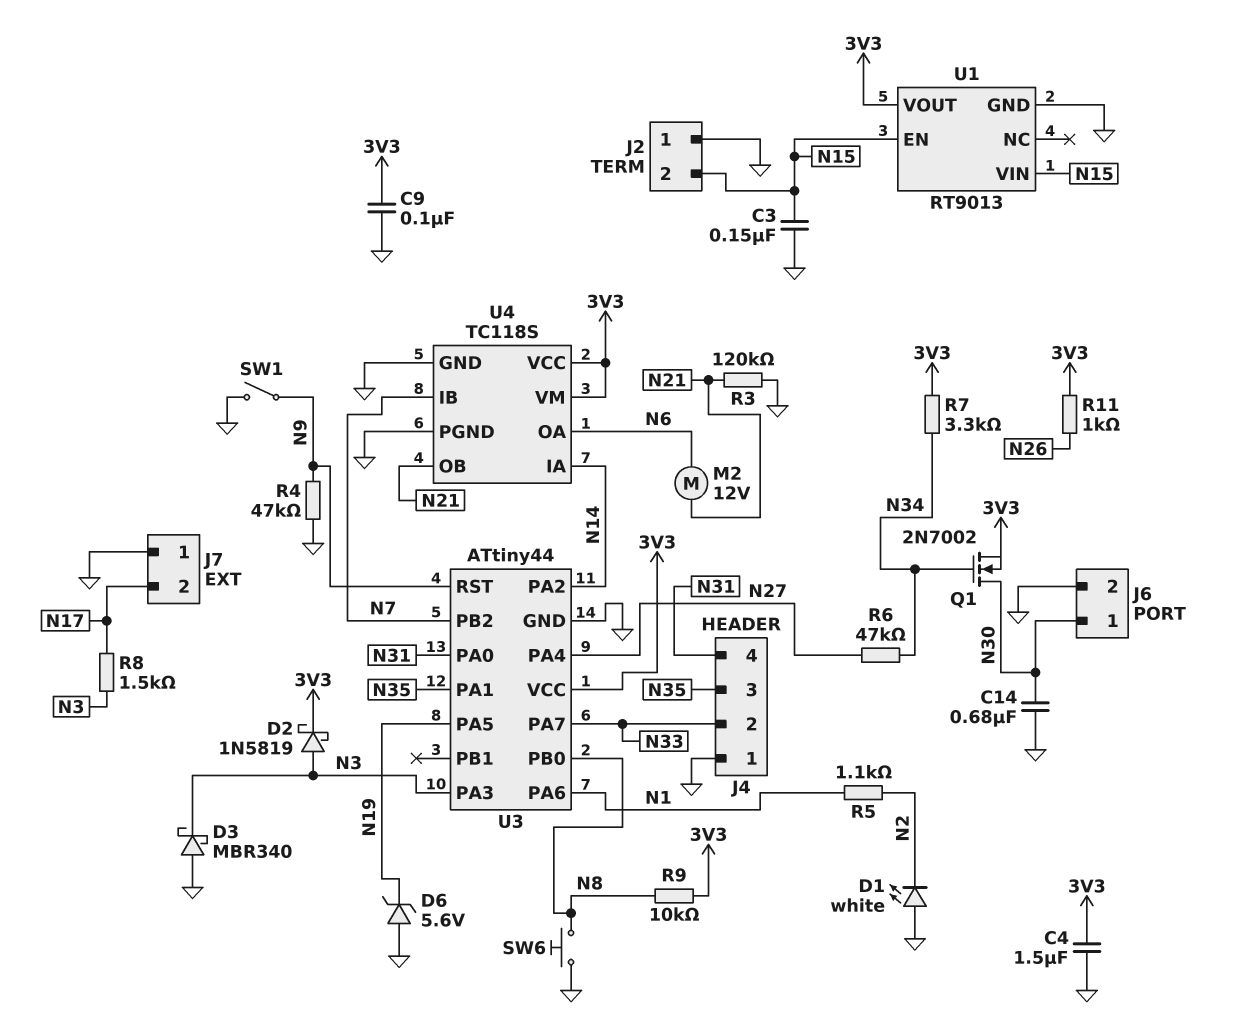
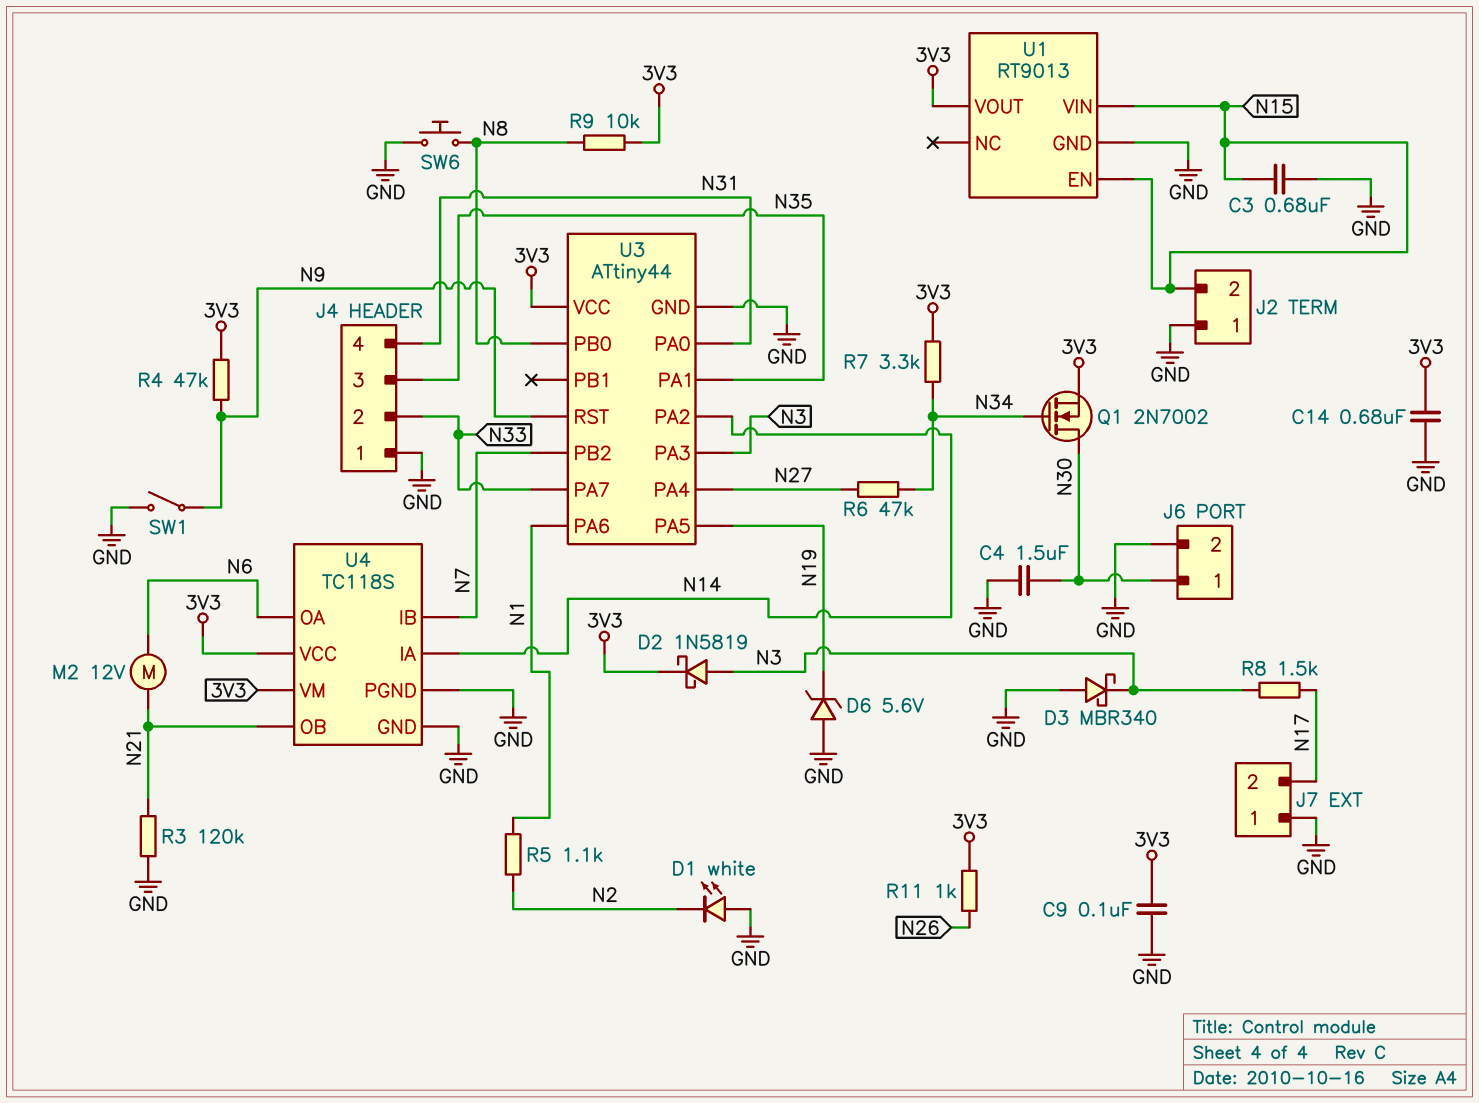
C3: 150nF (GND, N15) -> 680nF (GND, N15)
C4: 1.5uF (3V3, GND) -> 1.5uF (GND, N30)
C14: 680nF (GND, N30) -> 680nF (3V3, GND)
R4: 47k (GND, N9) -> 47k (3V3, N9)

